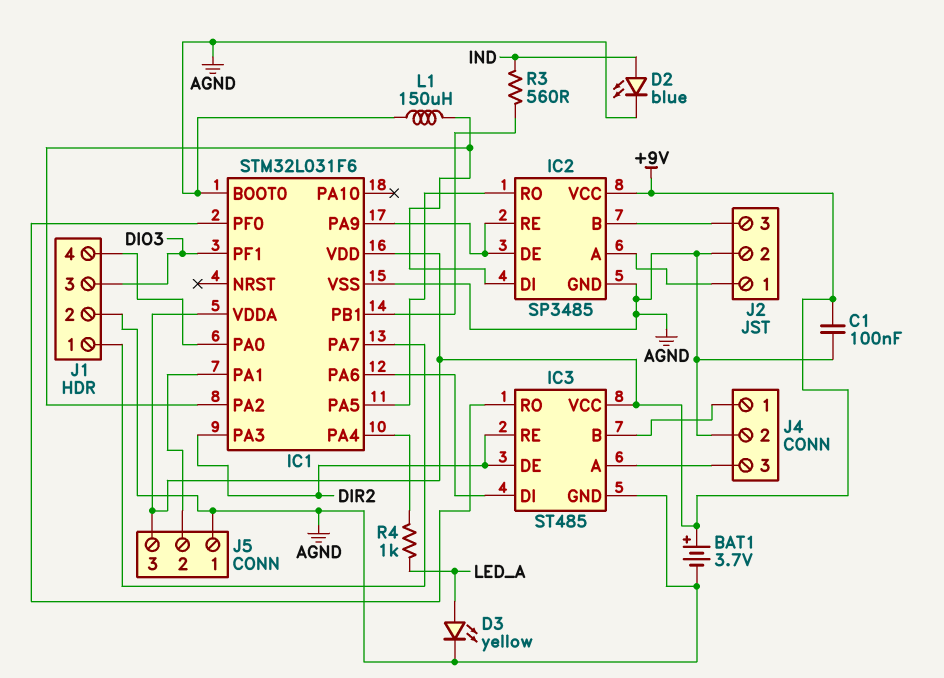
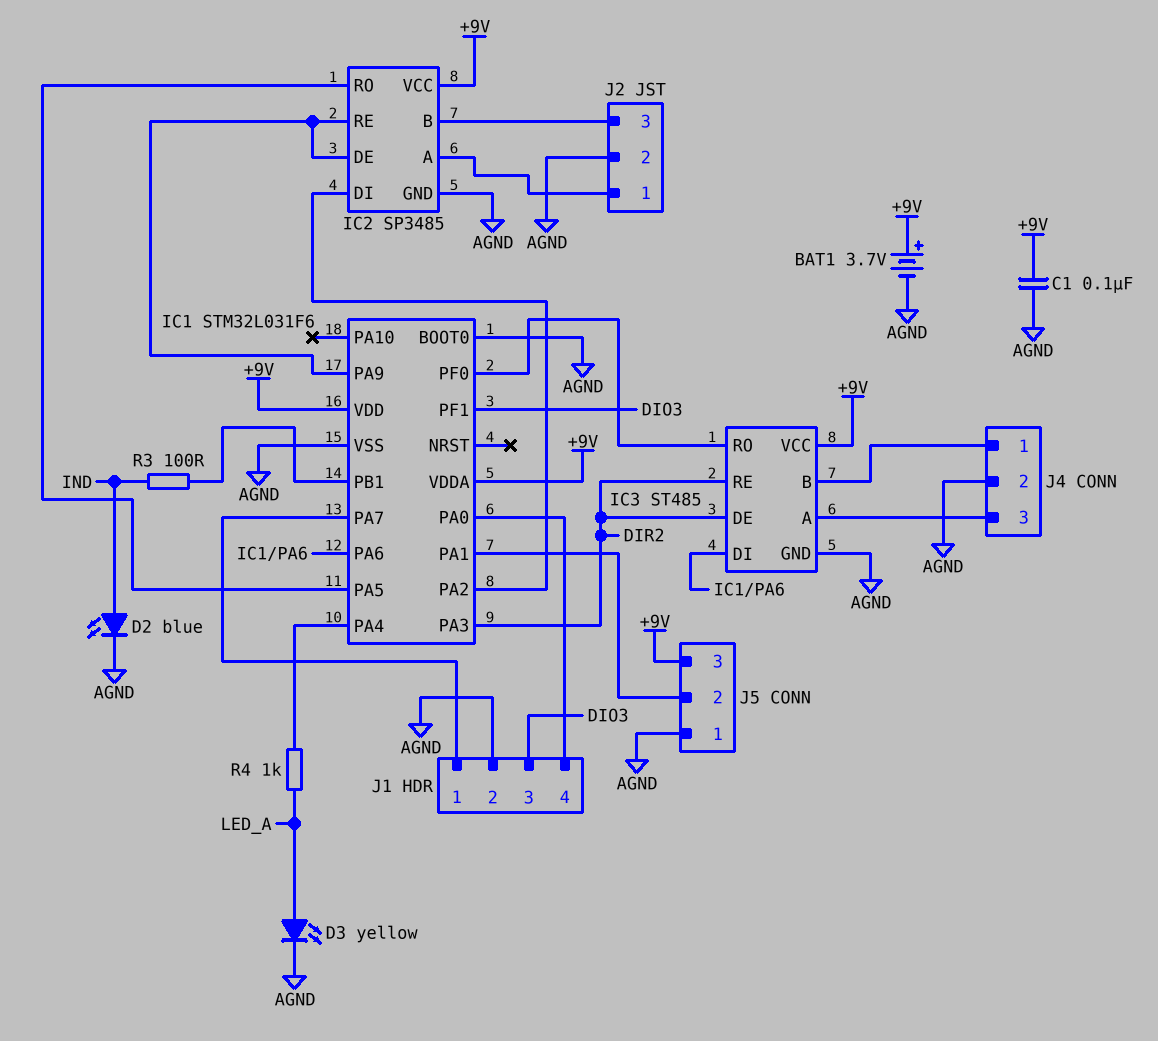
L1: 150uH (AGND, IC1/PA2) -> none
R3: 560 (IC1/PB1, IND) -> 100 (IC1/PB1, IND)

